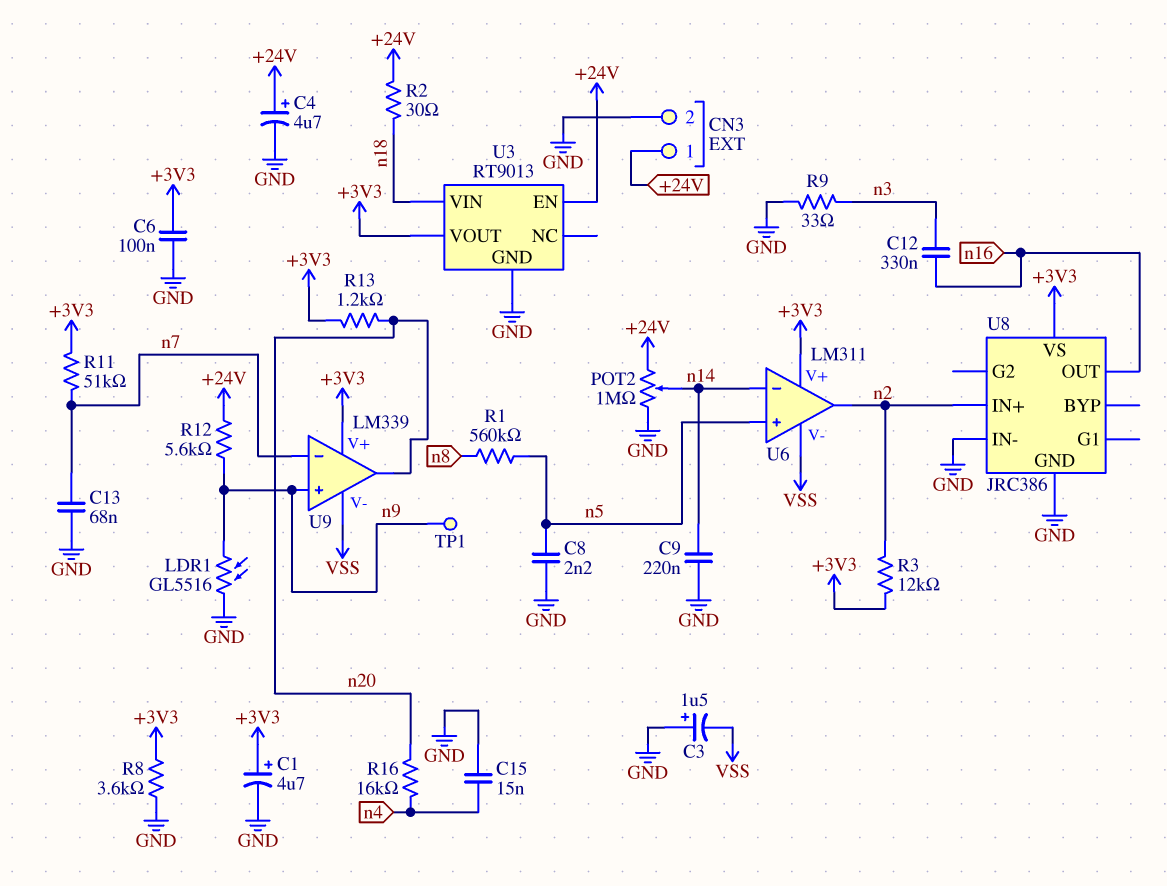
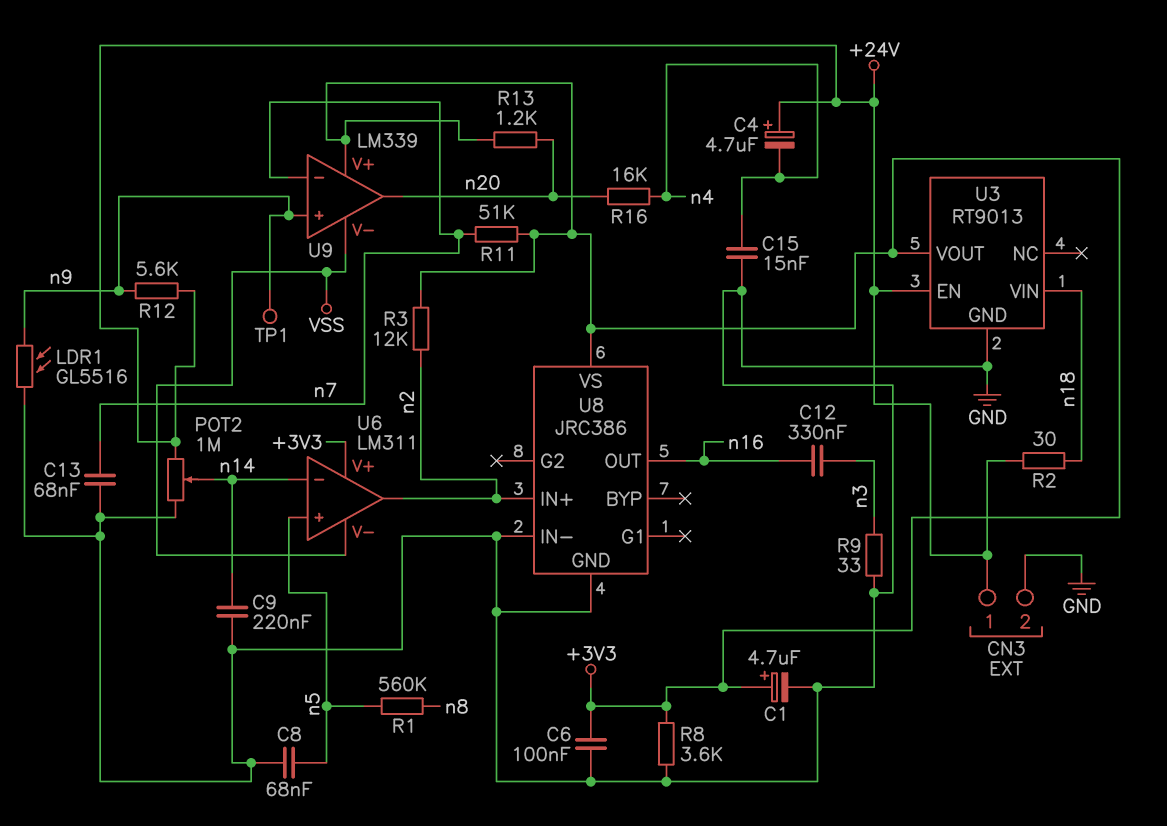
C3: 1.5uF (plus GND, minus VSS) -> none
C4: 4.7uF (plus +24V, minus GND) -> 4.7uF (plus +24V, minus n4)
C8: 2.2nF (GND, n5) -> 68nF (GND, n5)

